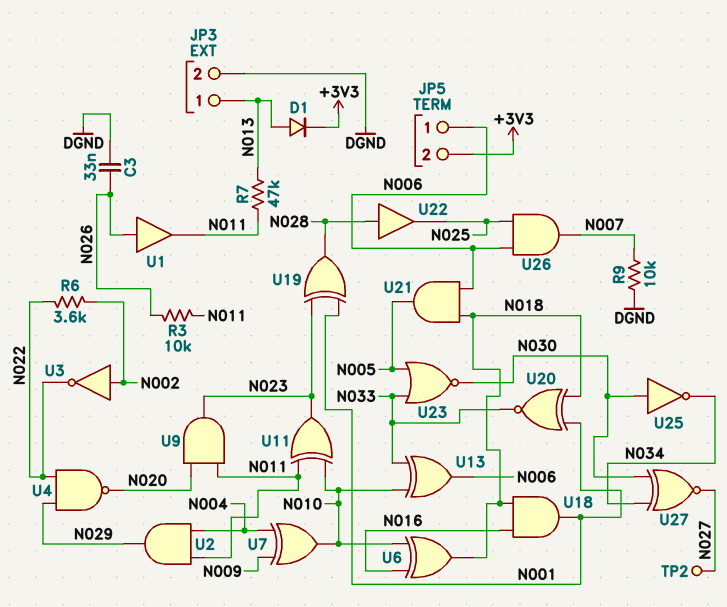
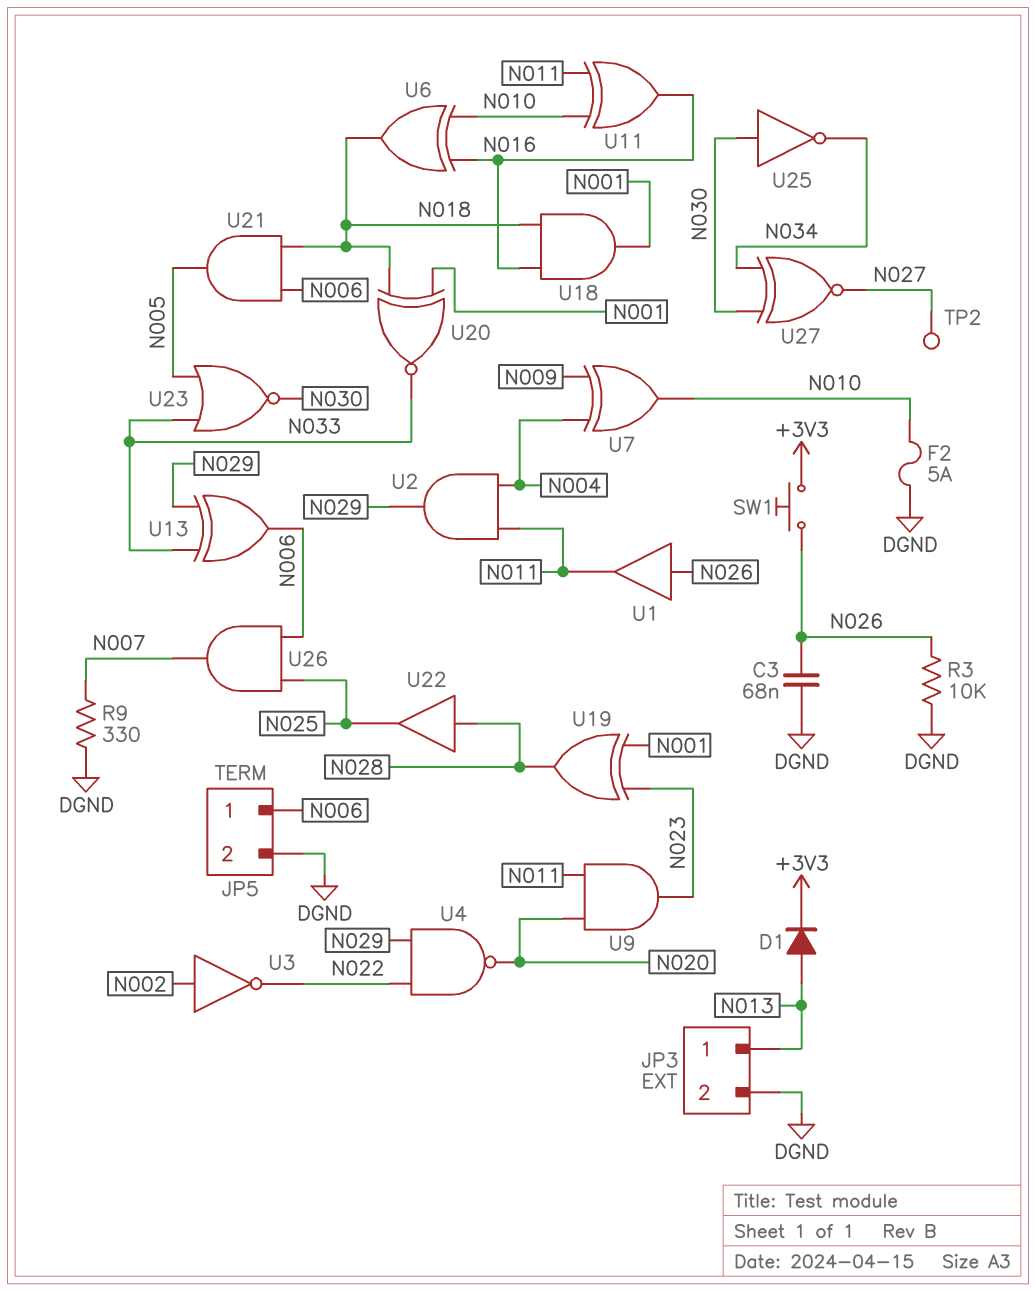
C3: 33nF (DGND, N026) -> 68nF (DGND, N026)
F2: none -> 5A (DGND, N010)
JP5 pin 2: +3V3 -> DGND
R3: 10k (N011, N026) -> 10k (DGND, N026)
R6: 3.6k (N002, N022) -> none
R7: 47k (N011, N013) -> none
R9: 10k (DGND, N007) -> 330 (DGND, N007)
SW1: none -> button (+3V3, N026)
U11: XOR (in N010, in N011, out N023) -> XOR (in N010, in N011, out N016)
U13: XOR (in N010, in N033, out N006) -> XOR (in N029, in N033, out N006)

